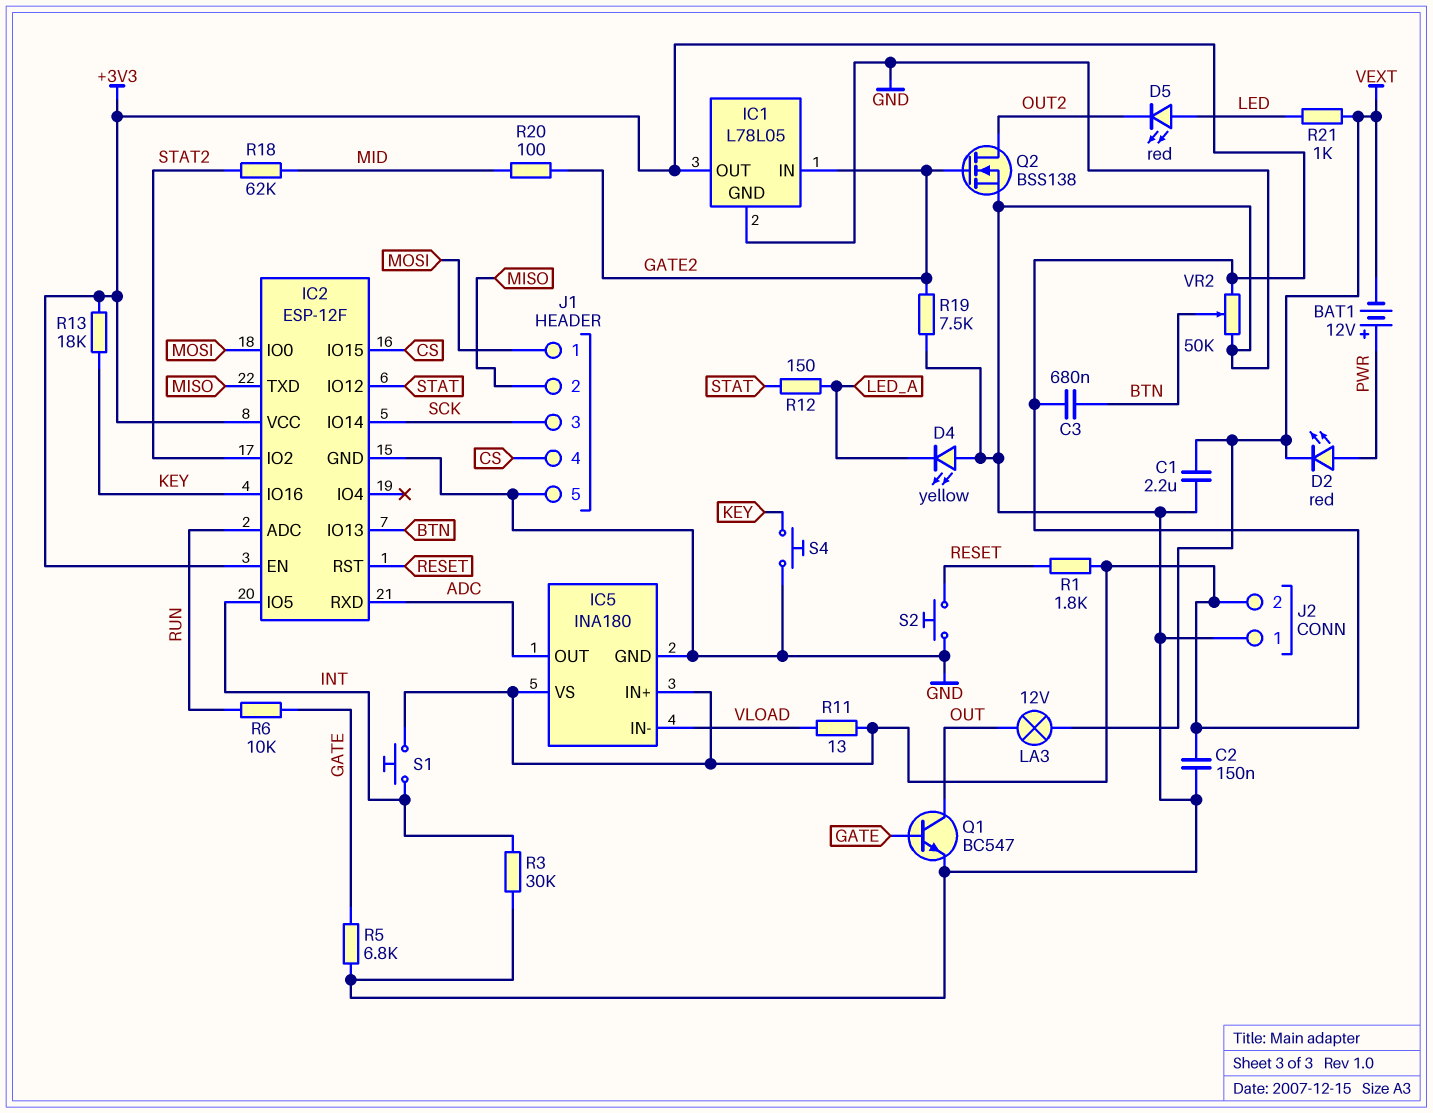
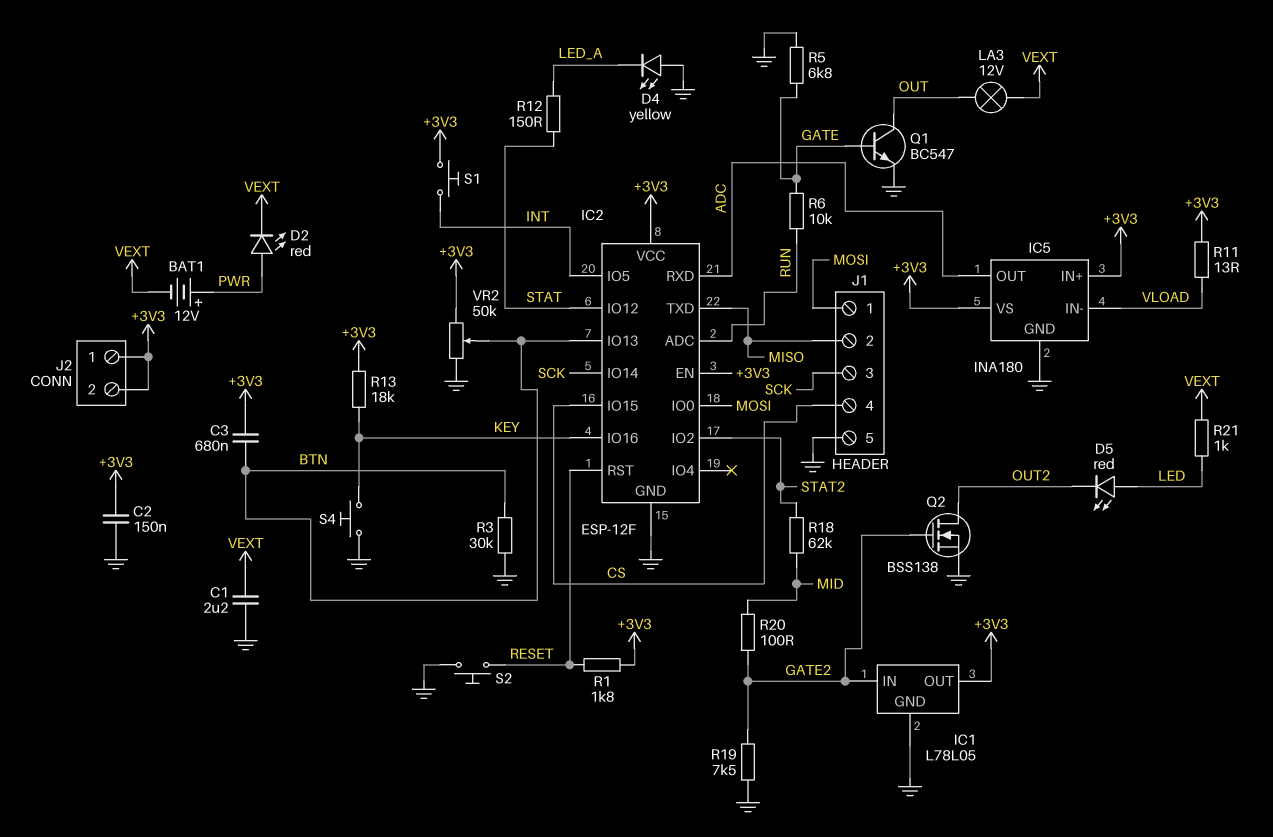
J2 pin 1: GND -> +3V3
R3: 30k (GND, INT) -> 30k (BTN, GND)

